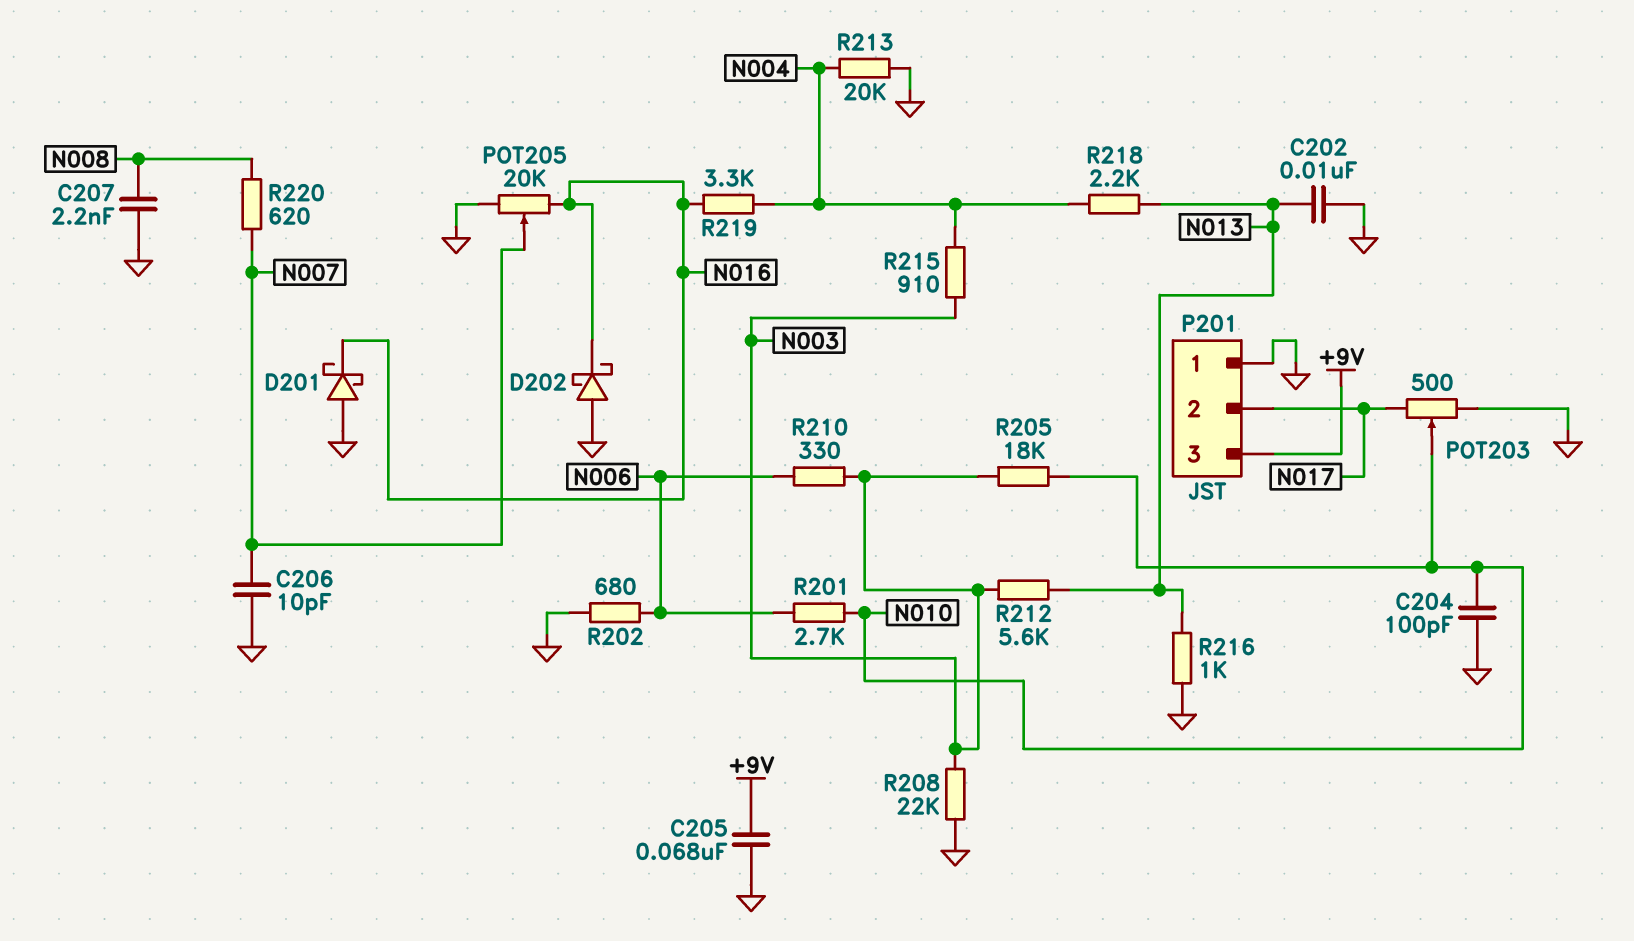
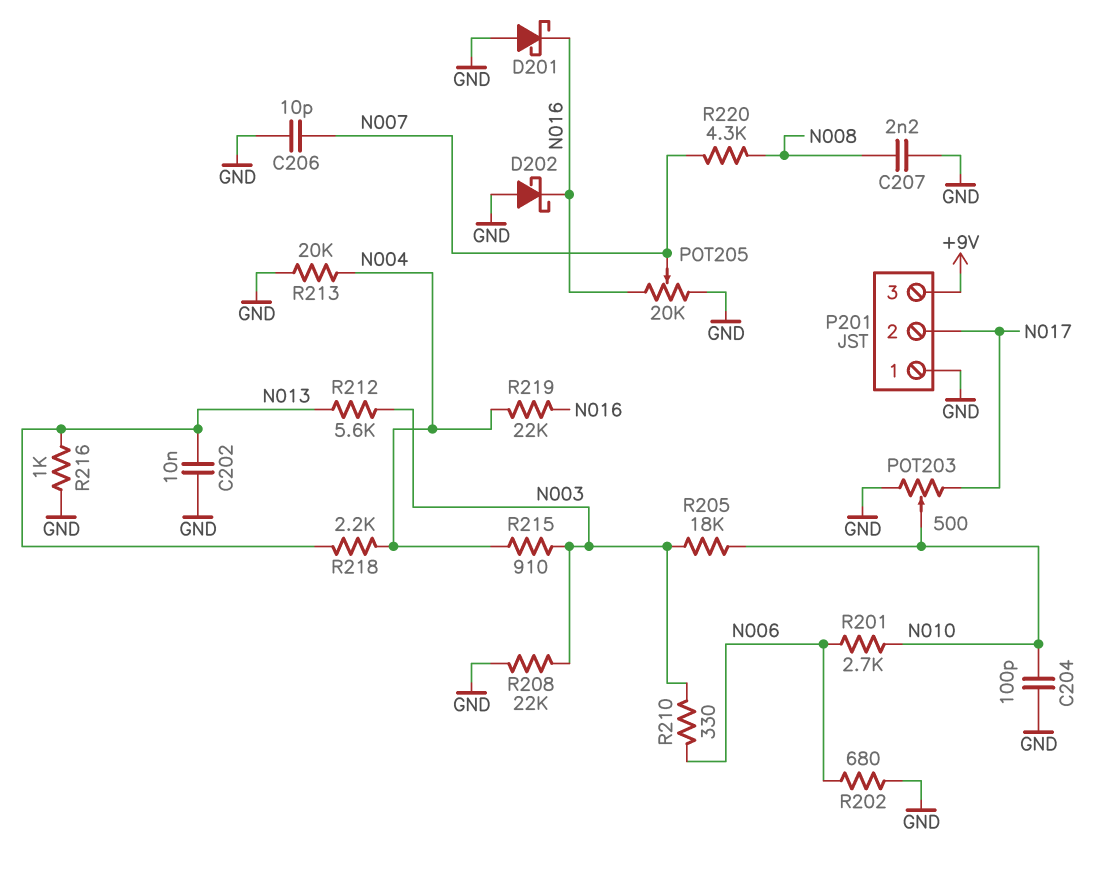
C205: 68nF (+9V, GND) -> none
R219: 3.3k (N004, N016) -> 22k (N004, N016)
R220: 620 (N007, N008) -> 4.3k (N007, N008)

